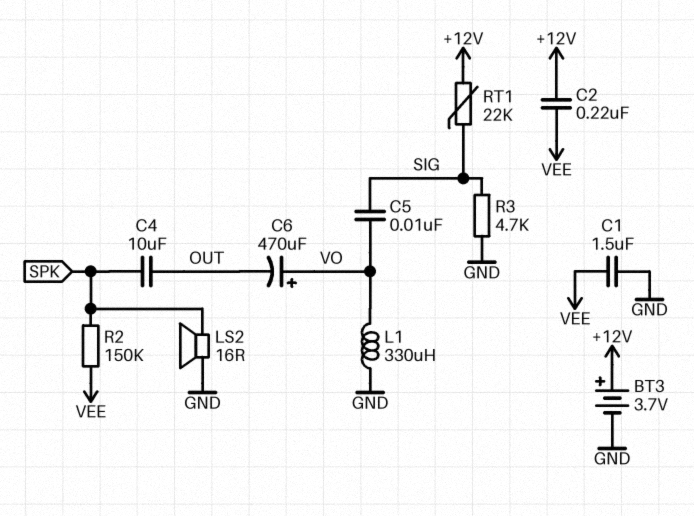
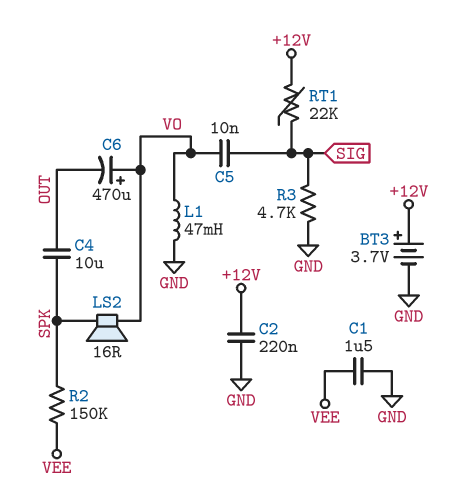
C2: 220nF (+12V, VEE) -> 220nF (+12V, GND)
L1: 330uH (GND, VO) -> 47mH (GND, VO)
LS2: speaker 16R (GND, SPK) -> speaker 16R (SPK, VO)

